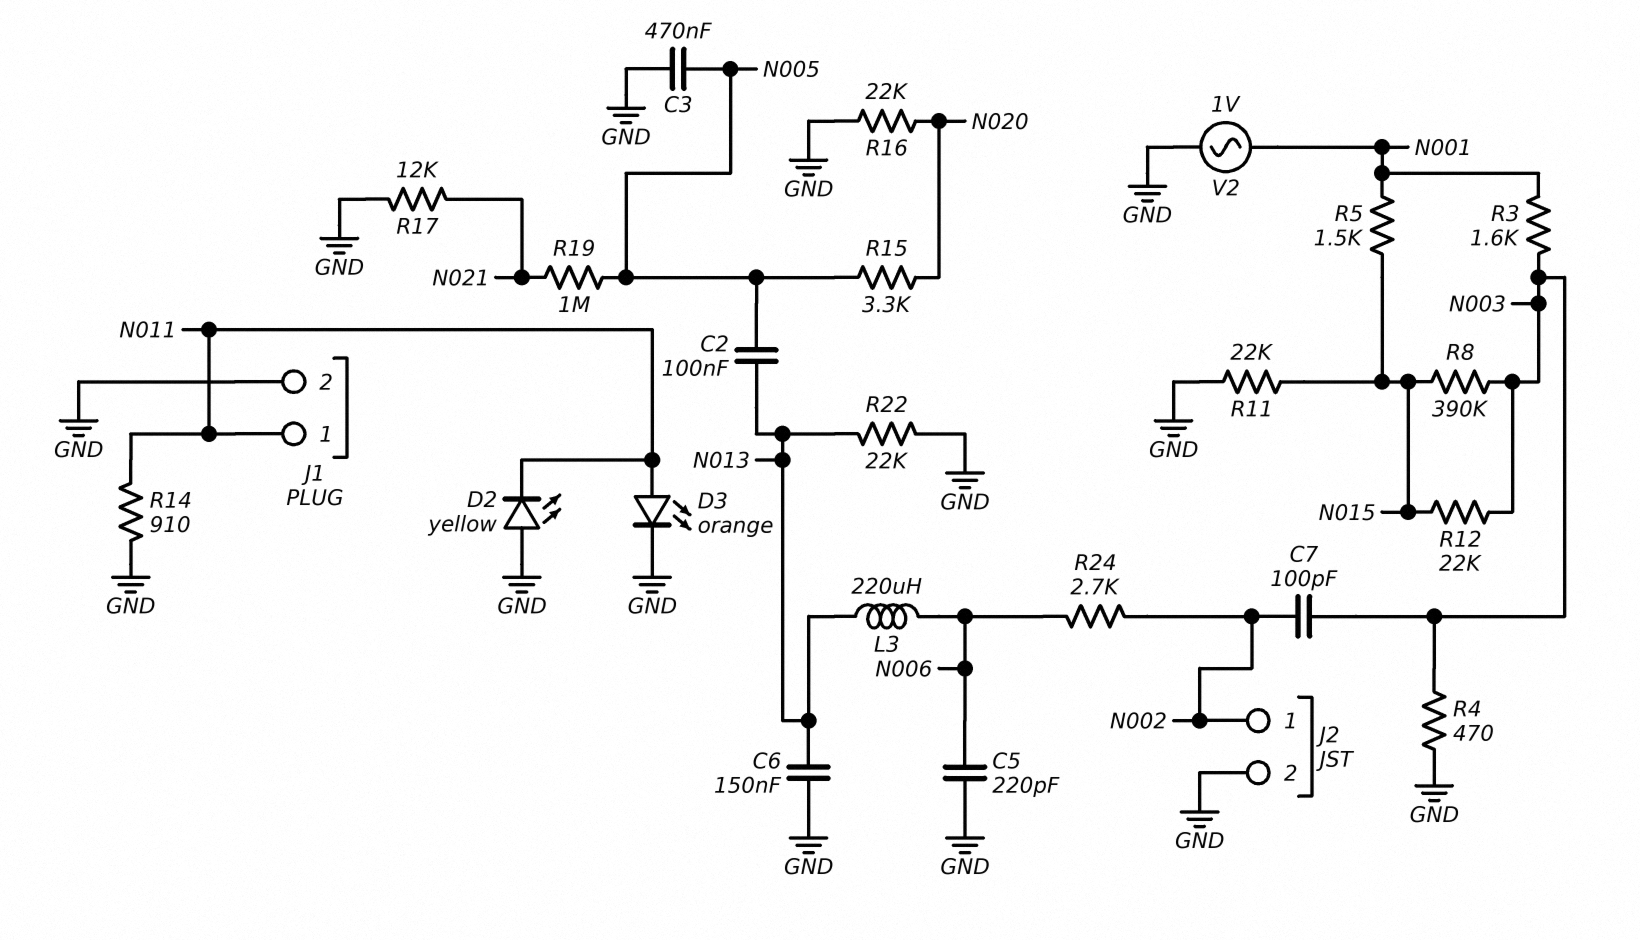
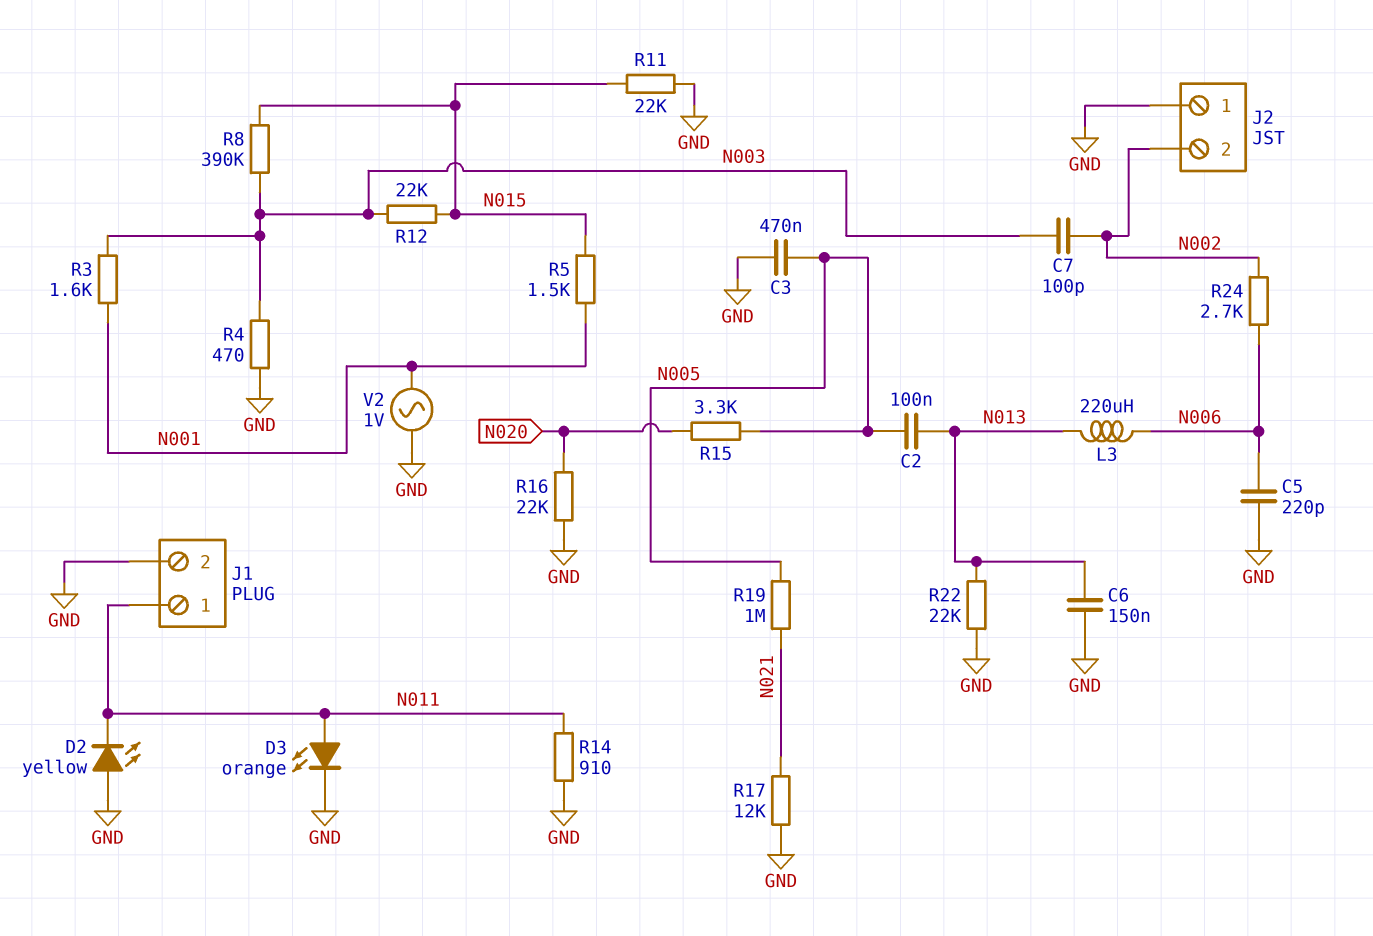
J2 pin 1: N002 -> GND
J2 pin 2: GND -> N002

